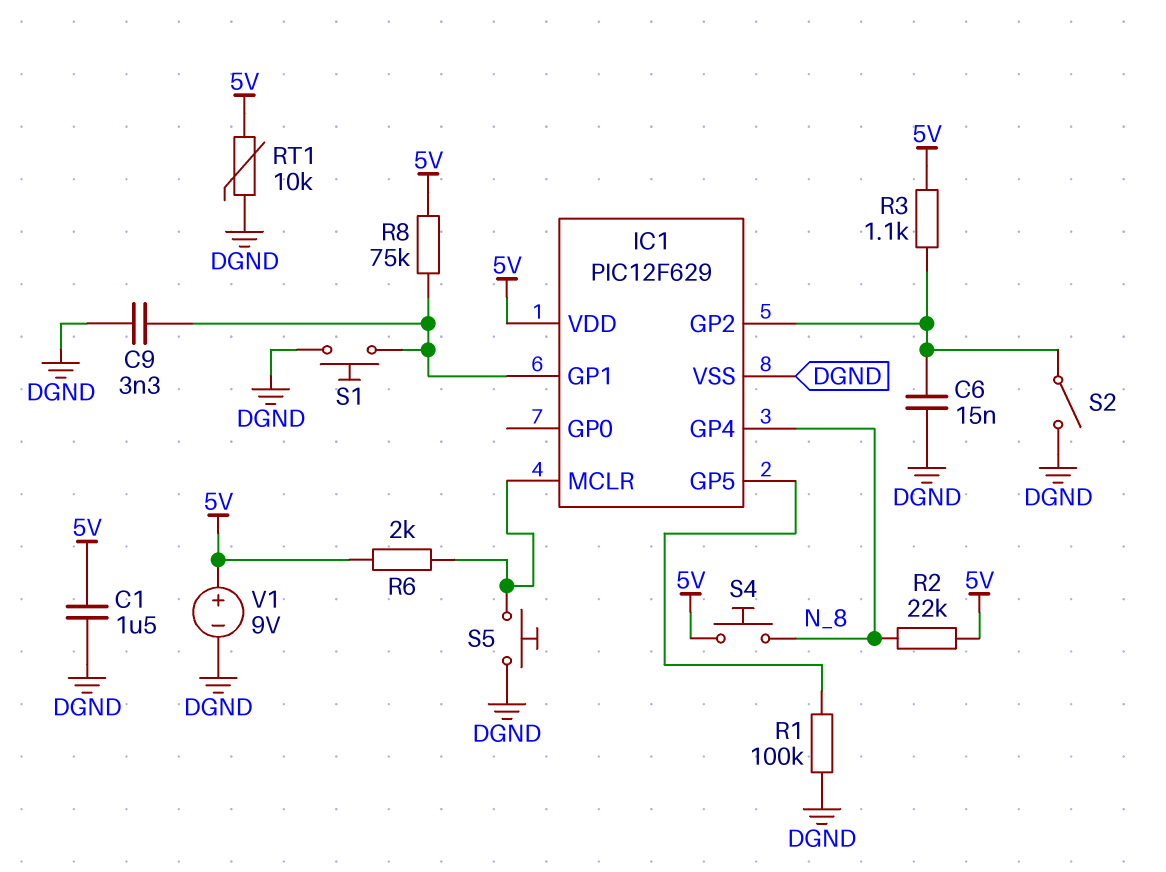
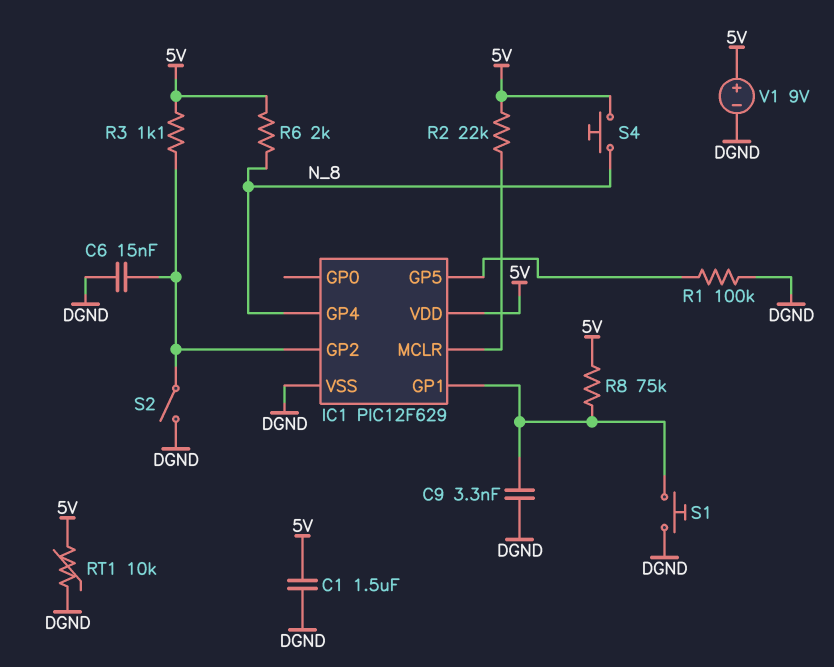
R2: 22k (5V, N_8) -> 22k (5V, IC1/MCLR)
R6: 2k (5V, IC1/MCLR) -> 2k (5V, N_8)
S5: button (DGND, IC1/MCLR) -> none

